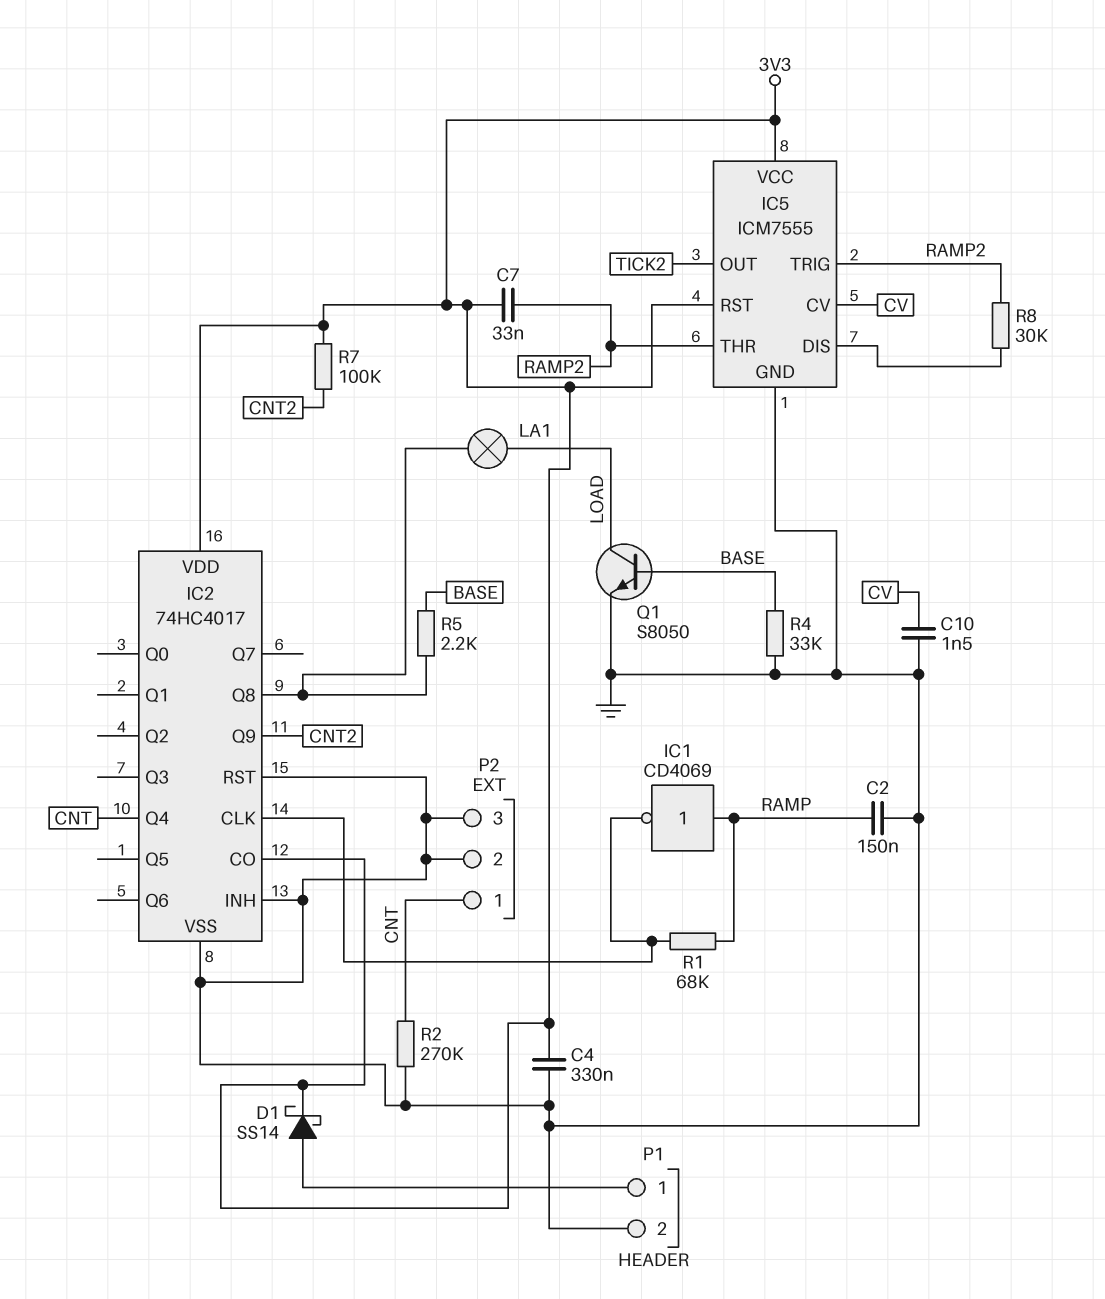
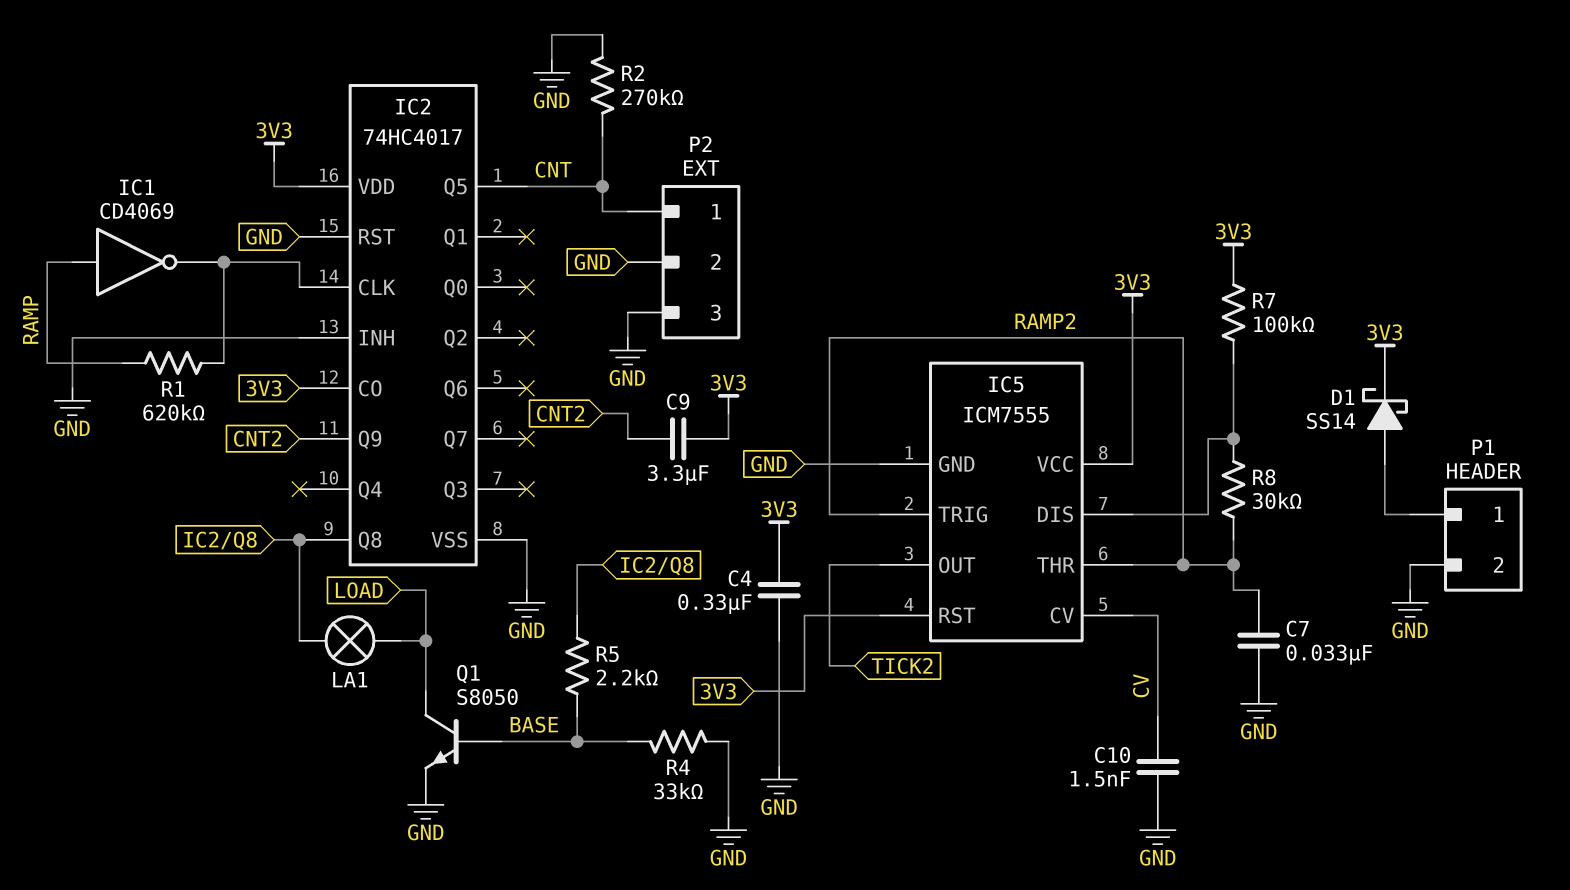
C2: 150nF (GND, RAMP) -> none
C7: 33nF (3V3, RAMP2) -> 33nF (GND, RAMP2)
C9: none -> 3.3uF (3V3, CNT2)
IC2 pin Q4: CNT -> none
IC2 pin Q5: none -> CNT
R1: 68k (IC2/CLK, RAMP) -> 620k (IC2/CLK, RAMP)
R7: 100k (3V3, CNT2) -> 100k (3V3, IC5/DIS)

